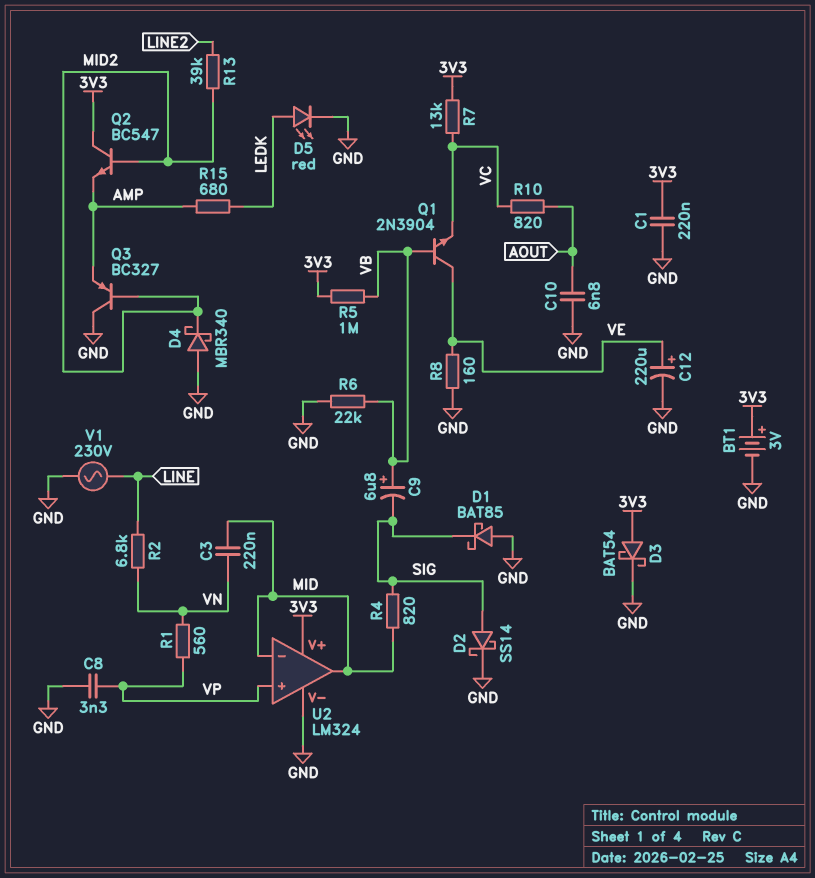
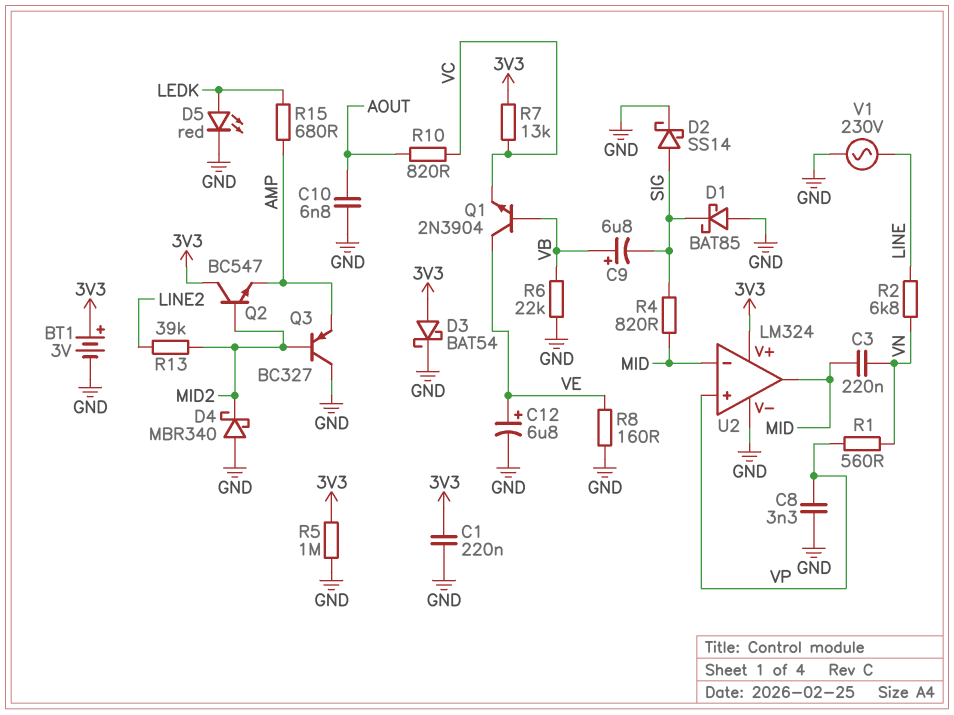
C12: 220uF (plus VE, minus GND) -> 6.8uF (plus VE, minus GND)
R5: 1M (3V3, VB) -> 1M (3V3, GND)

